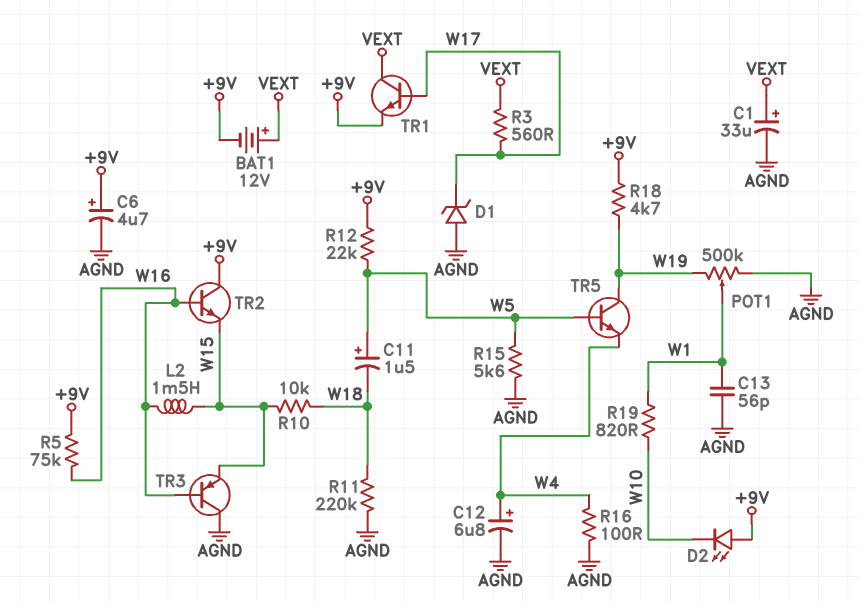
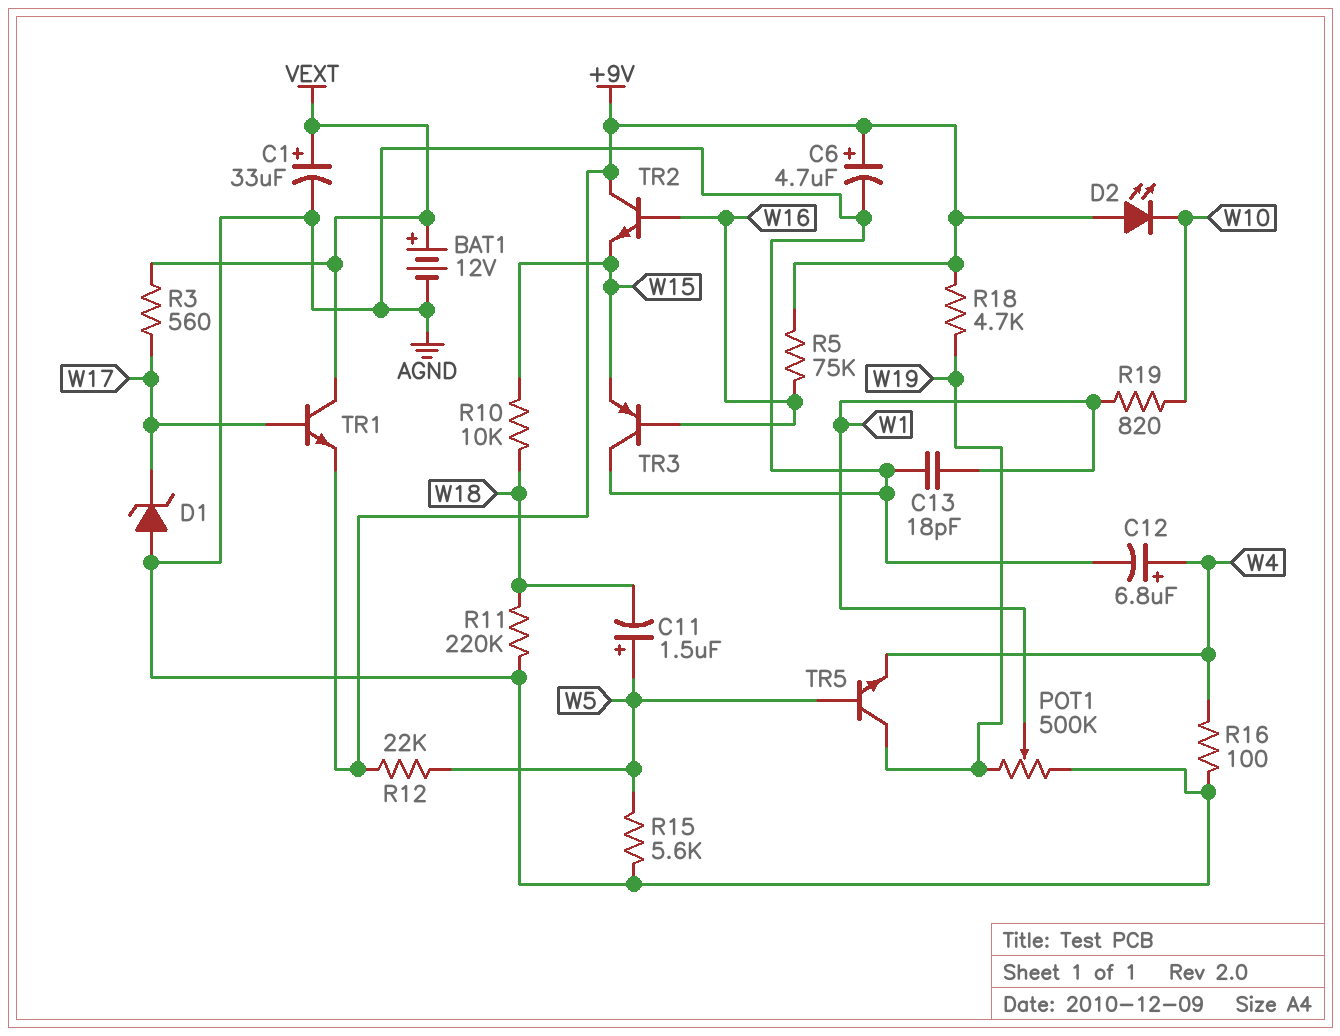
BAT1: 12V (plus VEXT, minus +9V) -> 12V (plus VEXT, minus AGND)
C13: 56pF (AGND, W1) -> 18pF (AGND, W1)
L2: 1.5mH (W15, W16) -> none

